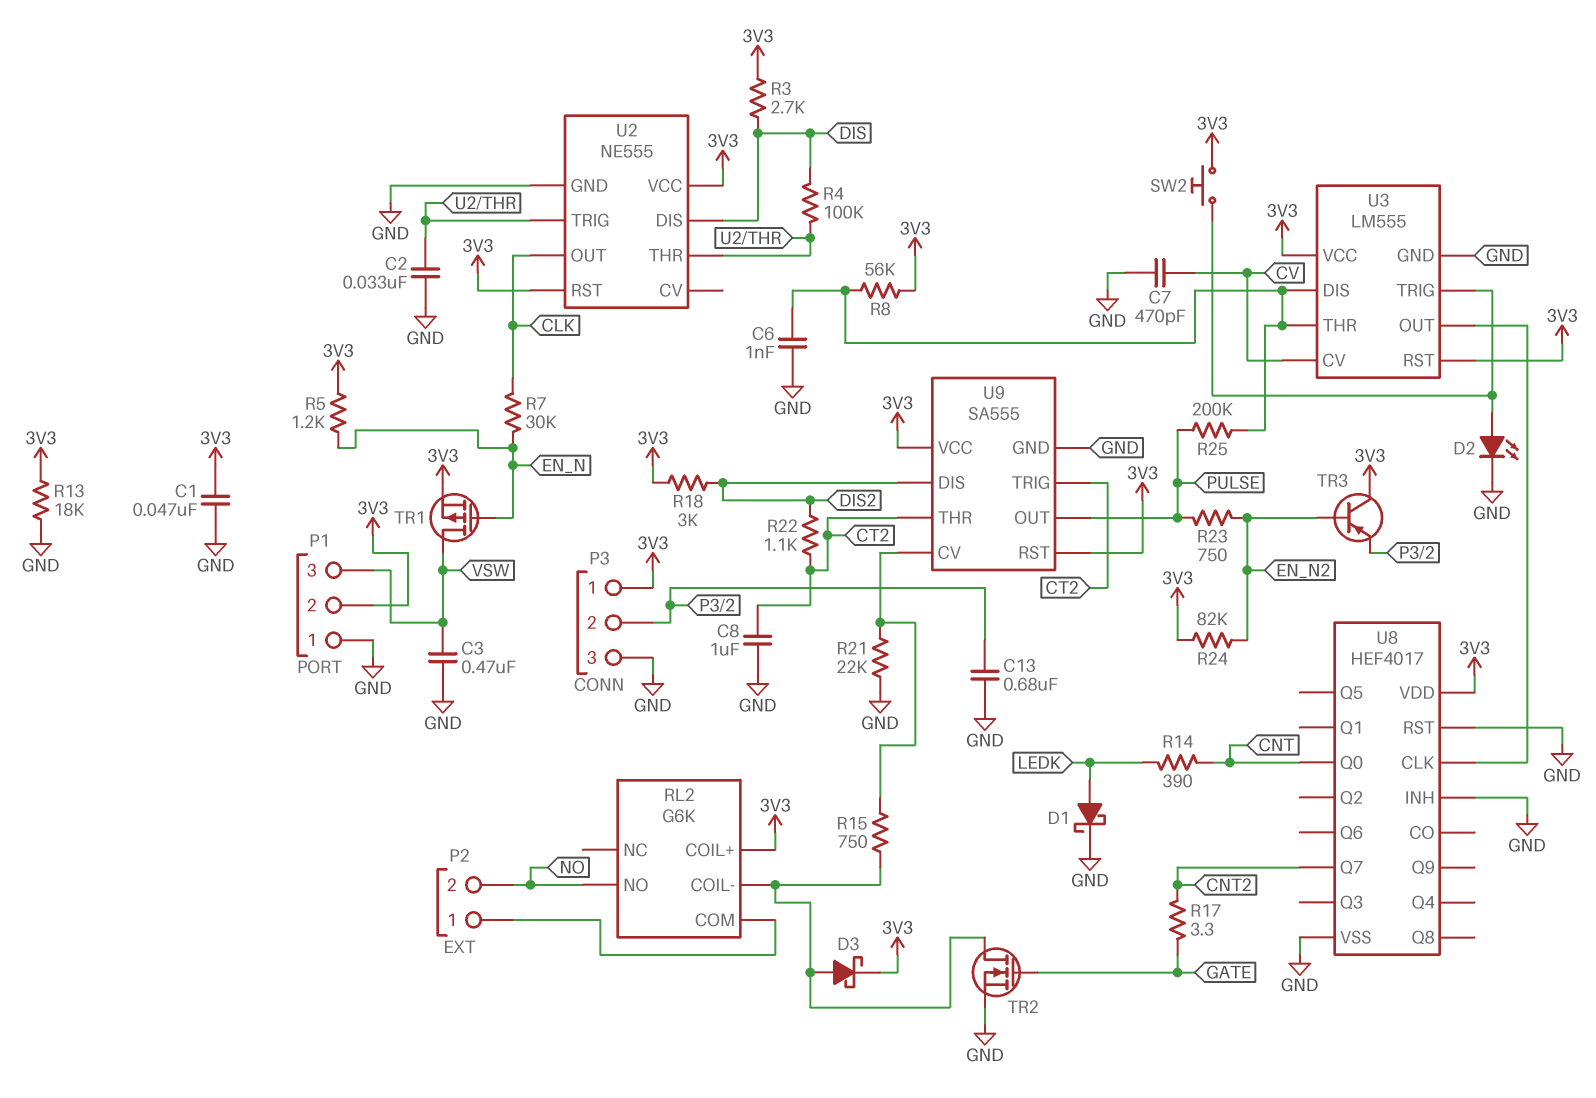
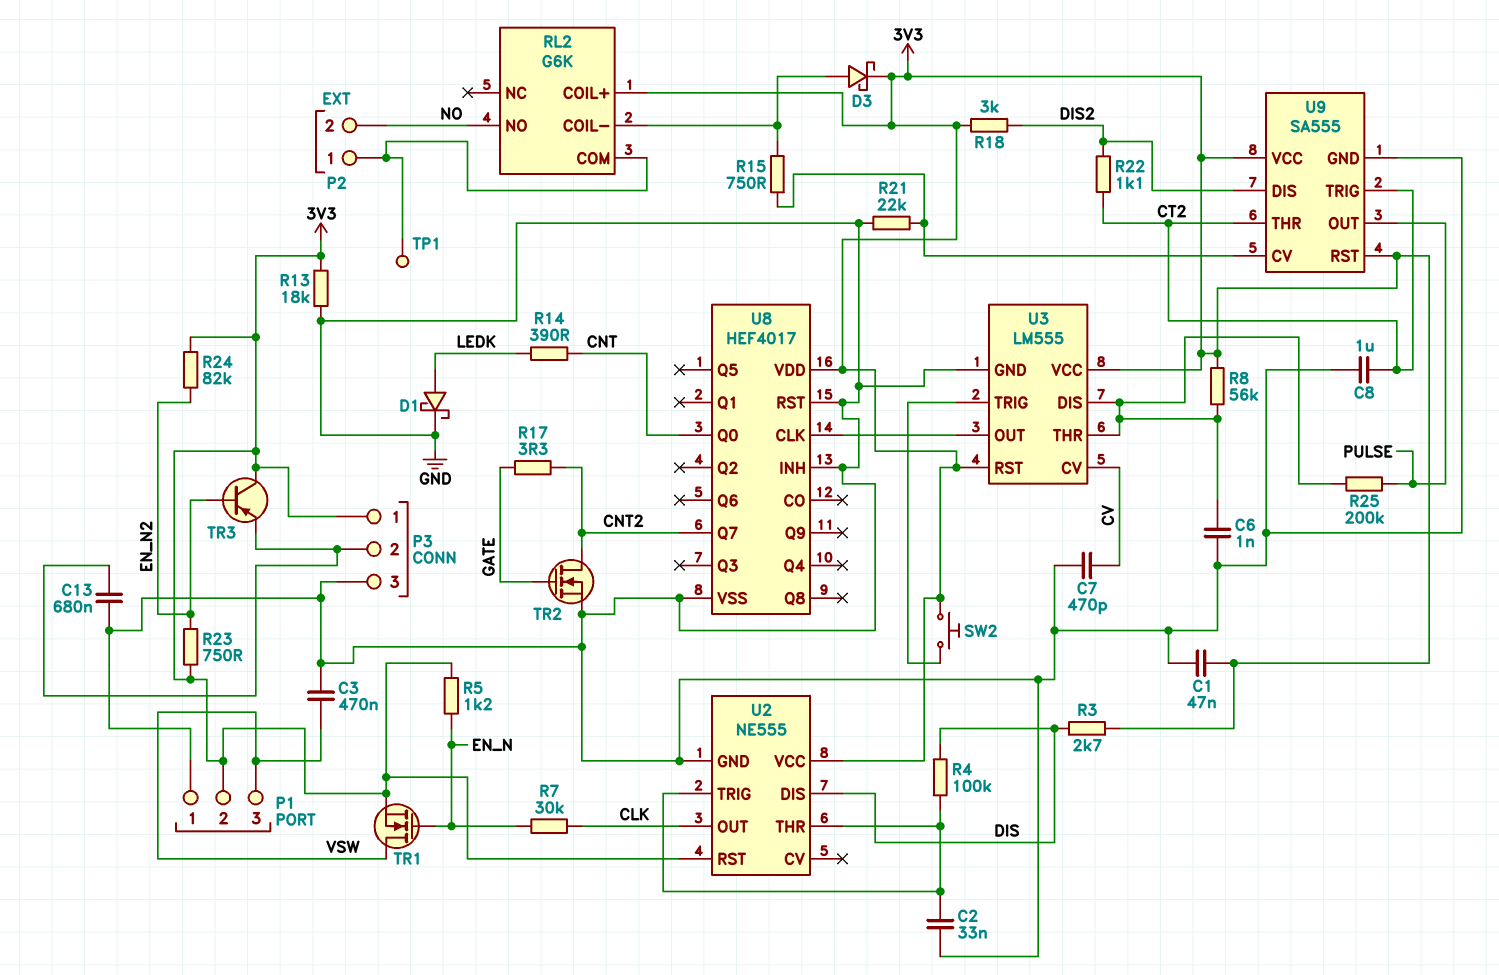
D2: LED (A U3/TRIG, K GND) -> none
R23: 750 (EN_N2, PULSE) -> 750 (3V3, EN_N2)
TP1: none -> test point (P2/1)
TR1: PMOS (G EN_N, D VSW, S 3V3) -> NMOS (G EN_N, D VSW, S 3V3)
TR2: NMOS (G GATE, D RL2/COIL-, S GND) -> NMOS (G GATE, D CNT2, S GND)

